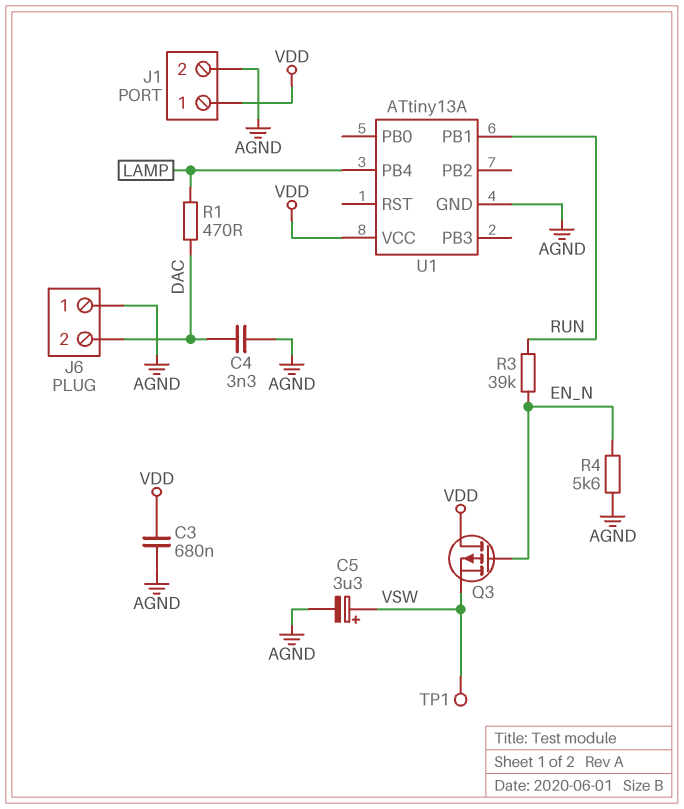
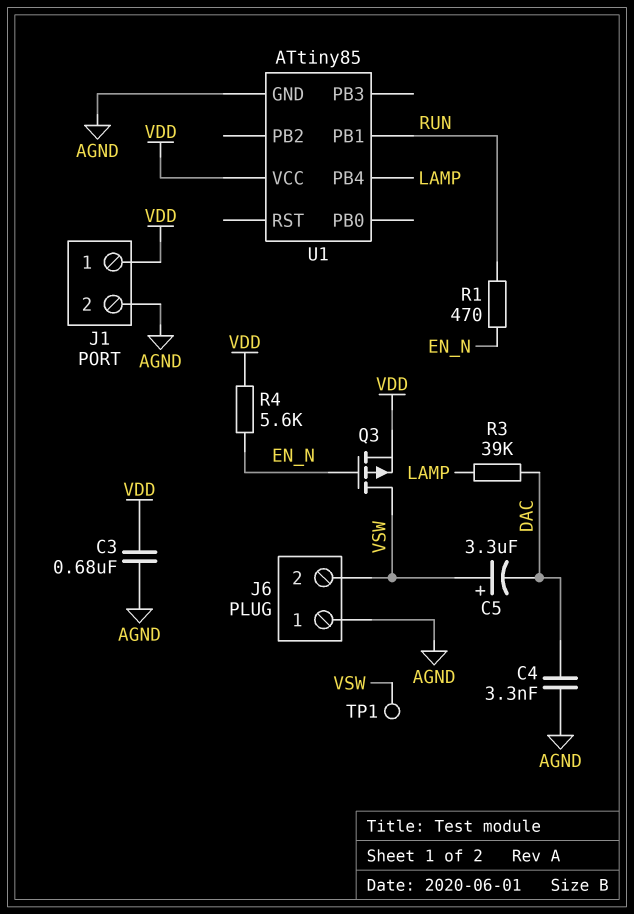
C5: 3.3uF (plus VSW, minus AGND) -> 3.3uF (plus VSW, minus DAC)
J6 pin 2: DAC -> VSW
Q3: PMOS (G EN_N, D VDD, S VSW) -> PMOS (G EN_N, D VSW, S VDD)
R1: 470 (DAC, LAMP) -> 470 (EN_N, RUN)
R3: 39k (EN_N, RUN) -> 39k (DAC, LAMP)
R4: 5.6k (AGND, EN_N) -> 5.6k (EN_N, VDD)
U1: ATtiny13A -> ATtiny85

